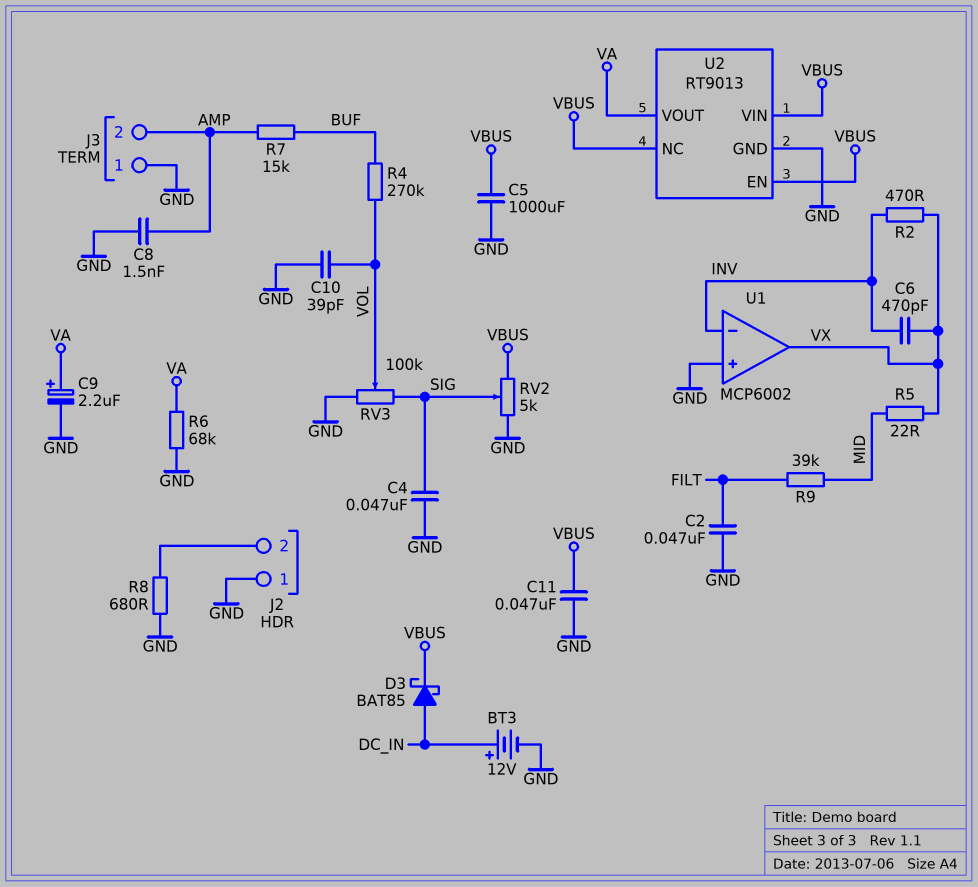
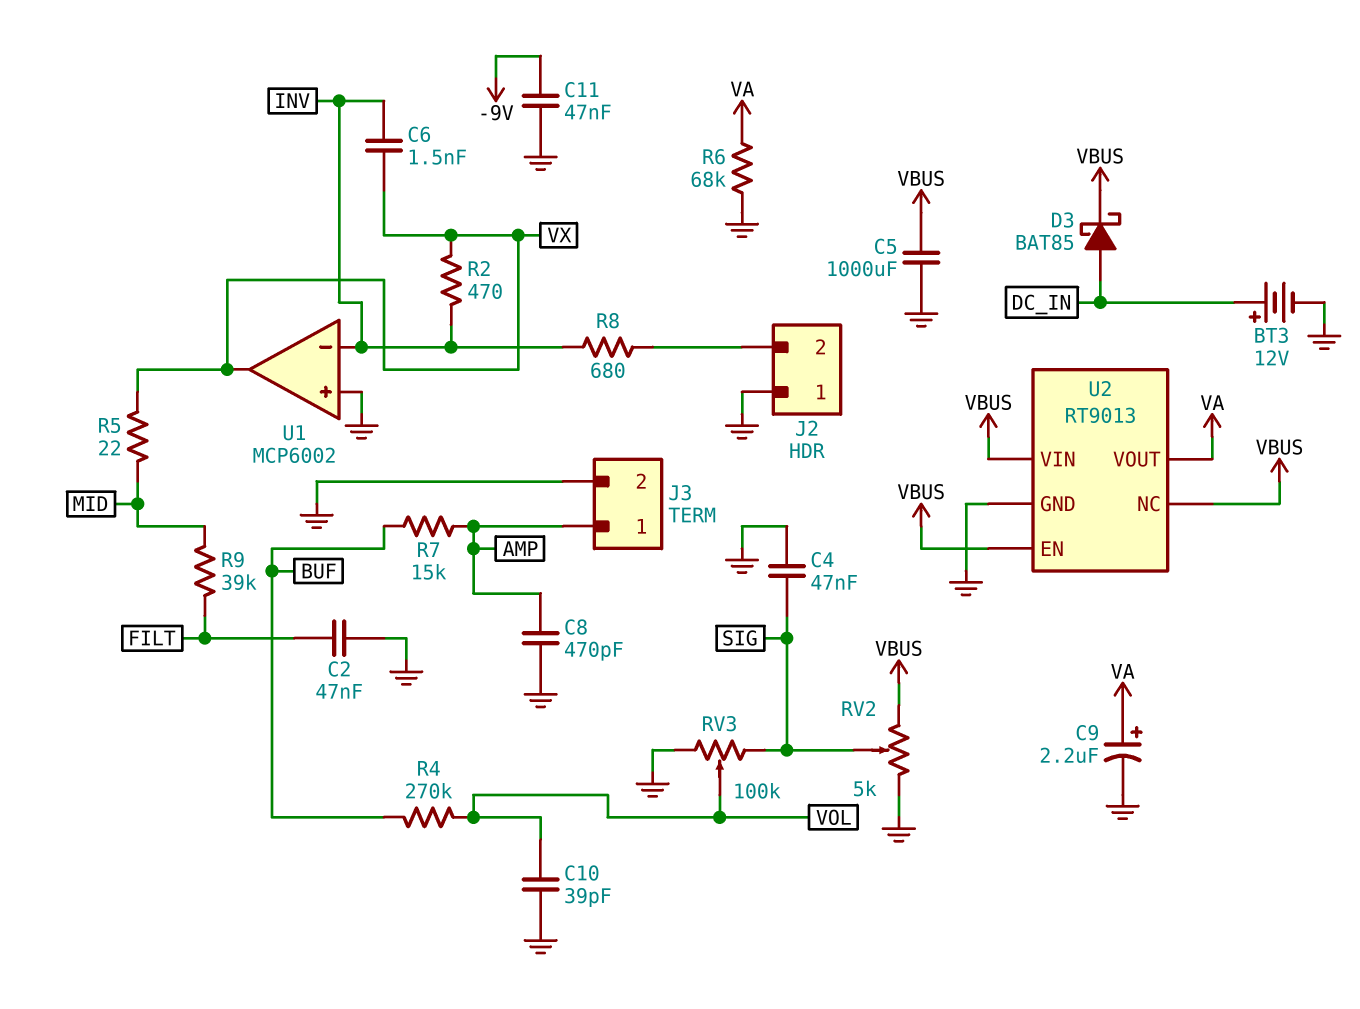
C6: 470pF (INV, VX) -> 1.5nF (INV, VX)
C8: 1.5nF (AMP, GND) -> 470pF (AMP, GND)
C11: 47nF (GND, VBUS) -> 47nF (-9V, GND)
J3 pin 1: GND -> AMP
J3 pin 2: AMP -> GND
R8: 680 (GND, J2/2) -> 680 (INV, J2/2)

